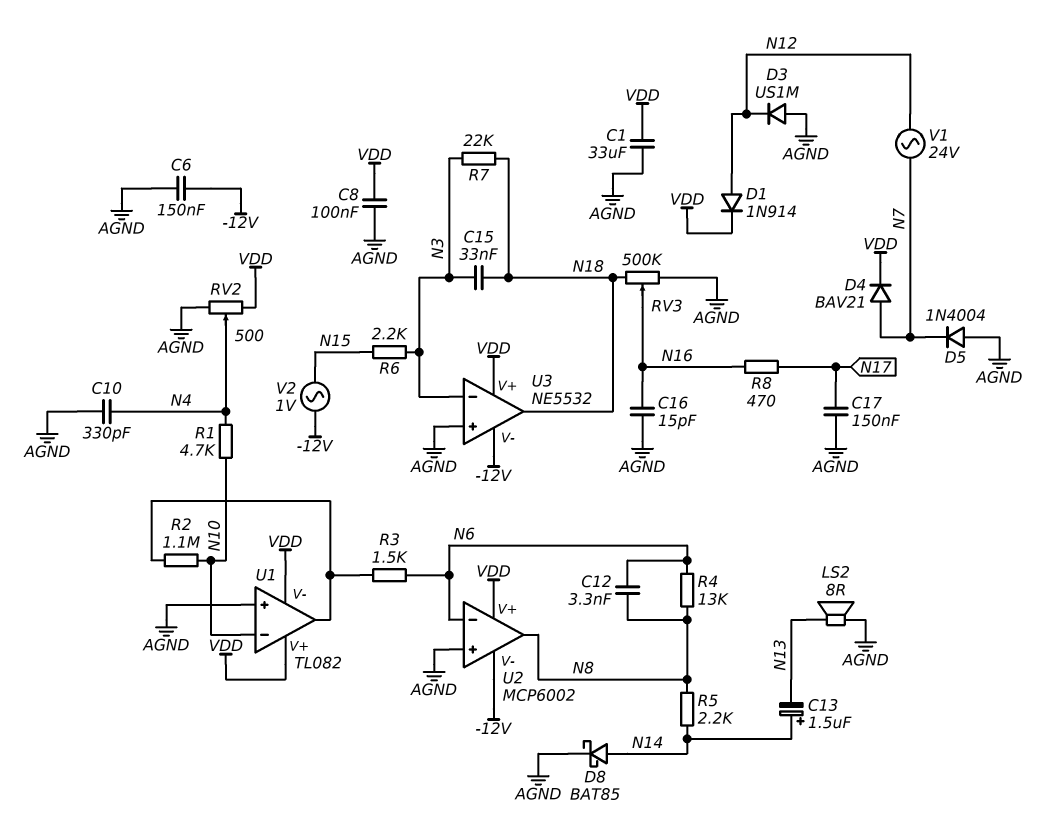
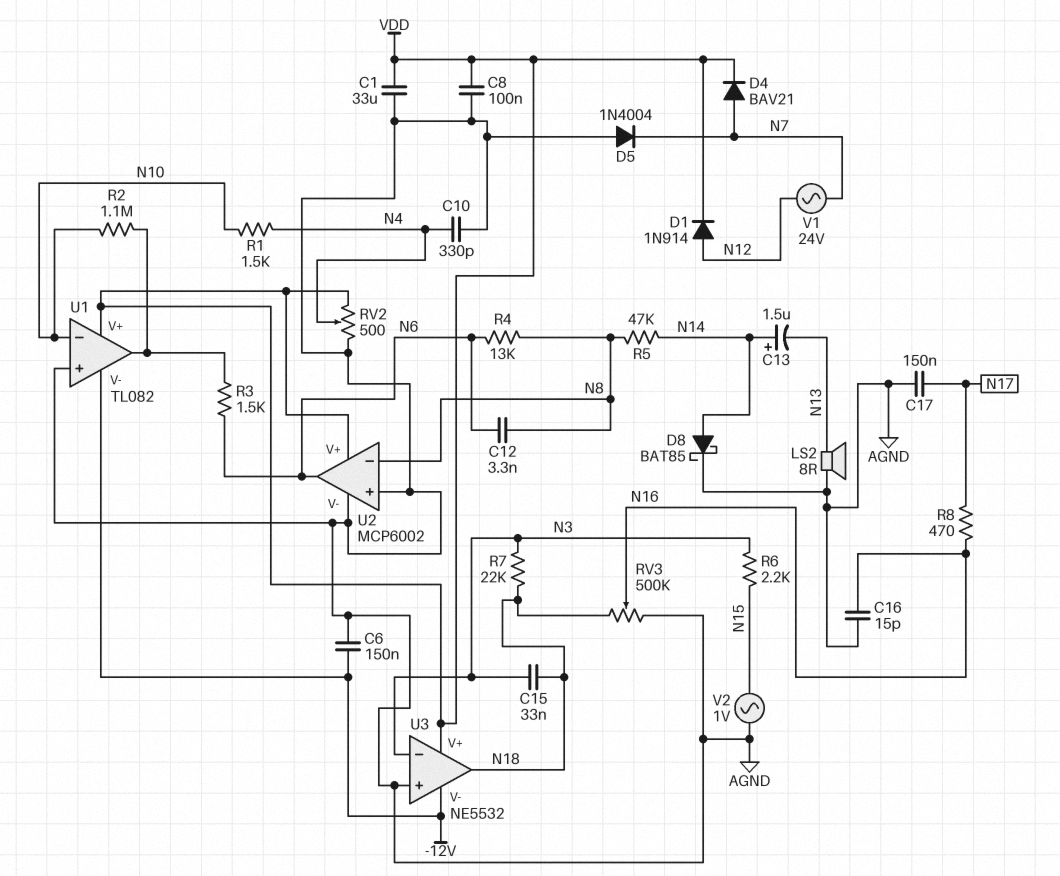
D3: diode US1M (A AGND, K N12) -> none
R1: 4.7k (N4, N10) -> 1.5k (N4, N10)
R5: 2.2k (N8, N14) -> 47k (N8, N14)
U1 pin V-: VDD -> -12V
U2 pin V-: -12V -> AGND
U2 pin in-: N6 -> N8
U2 pin out: N8 -> N6
V2: AC 1V (-12V, N15) -> AC 1V (AGND, N15)

